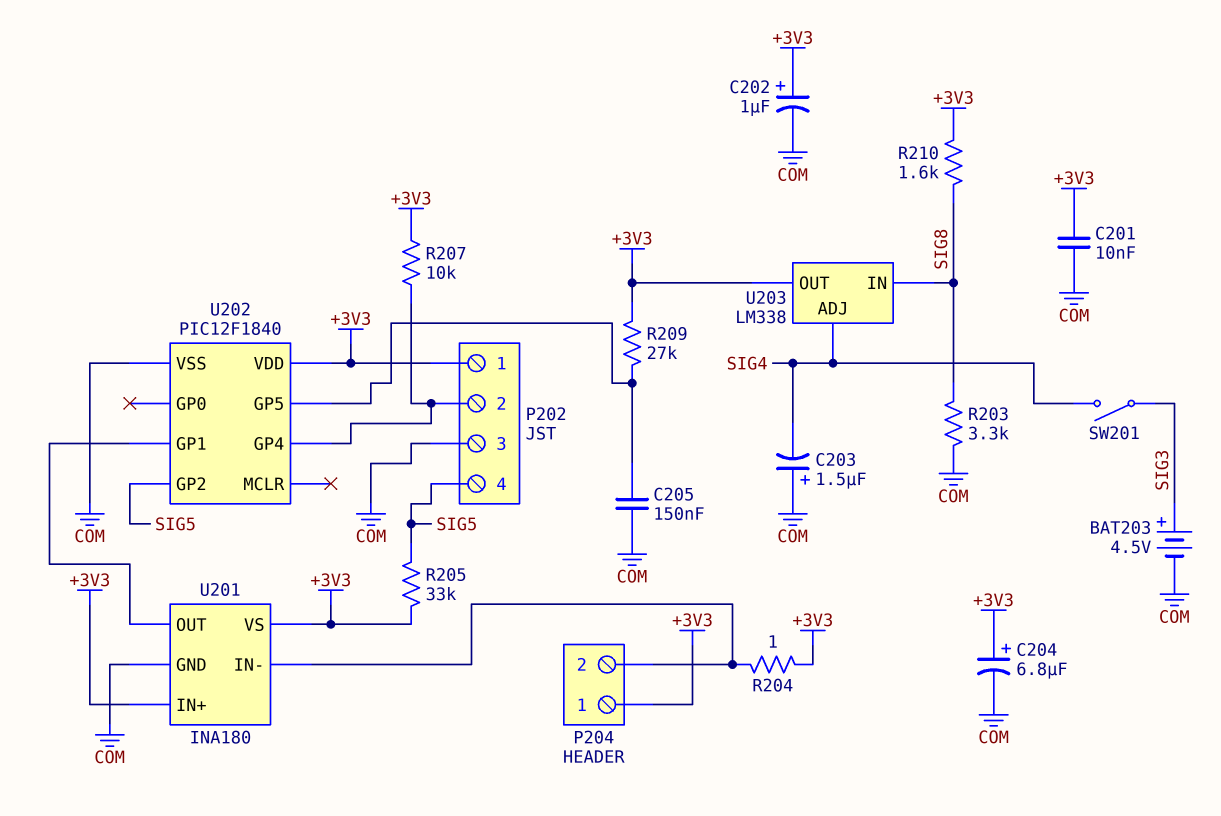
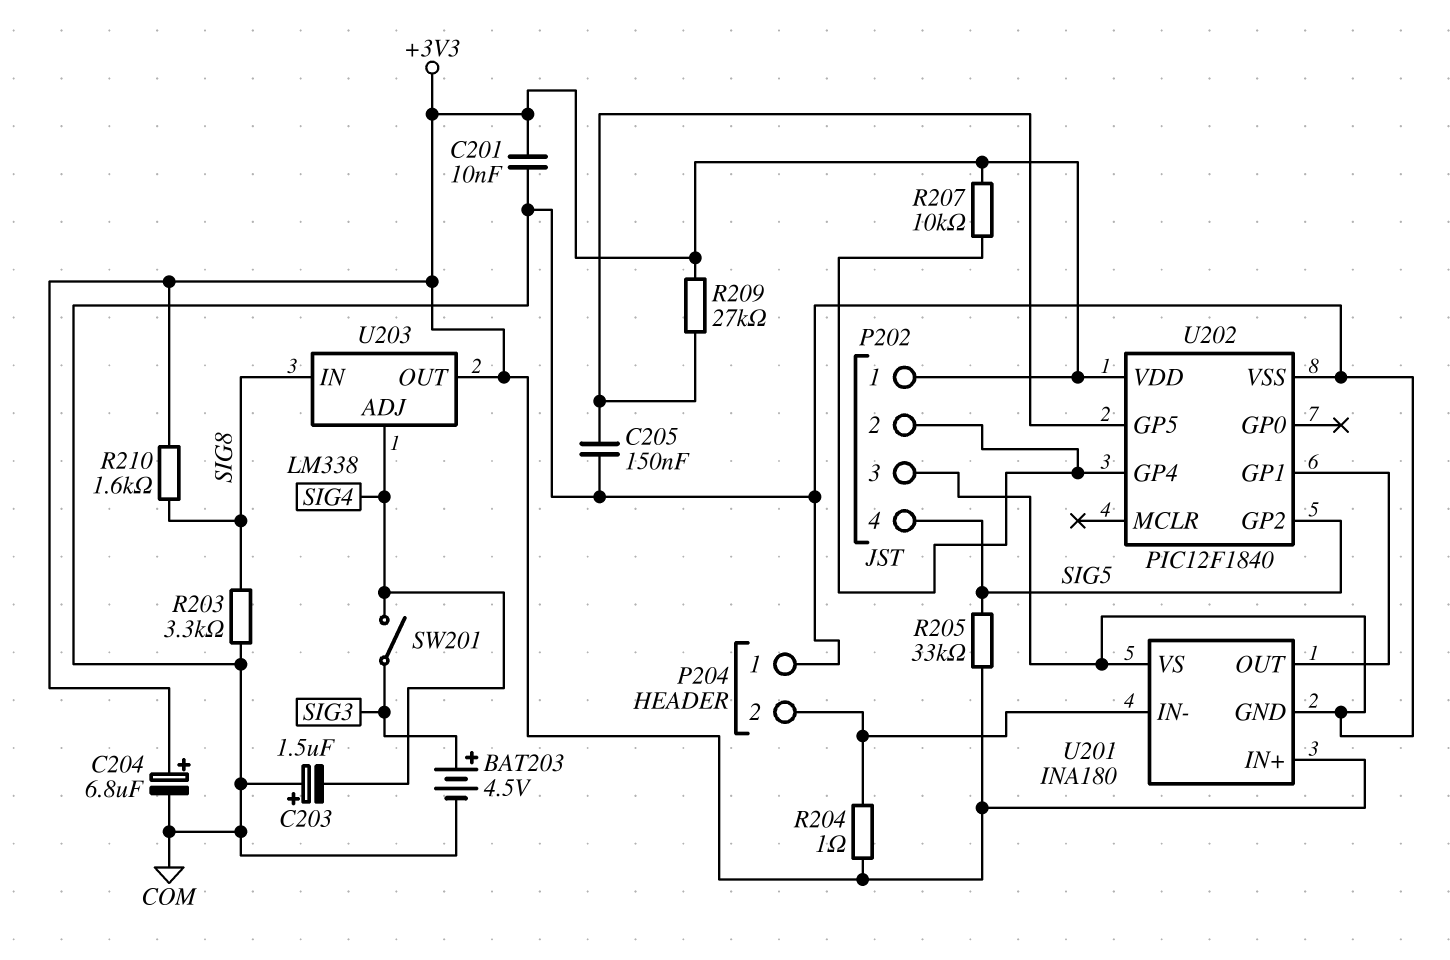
C202: 1uF (plus +3V3, minus COM) -> none
P204 pin 1: +3V3 -> COM
U201 pin VS: +3V3 -> COM

